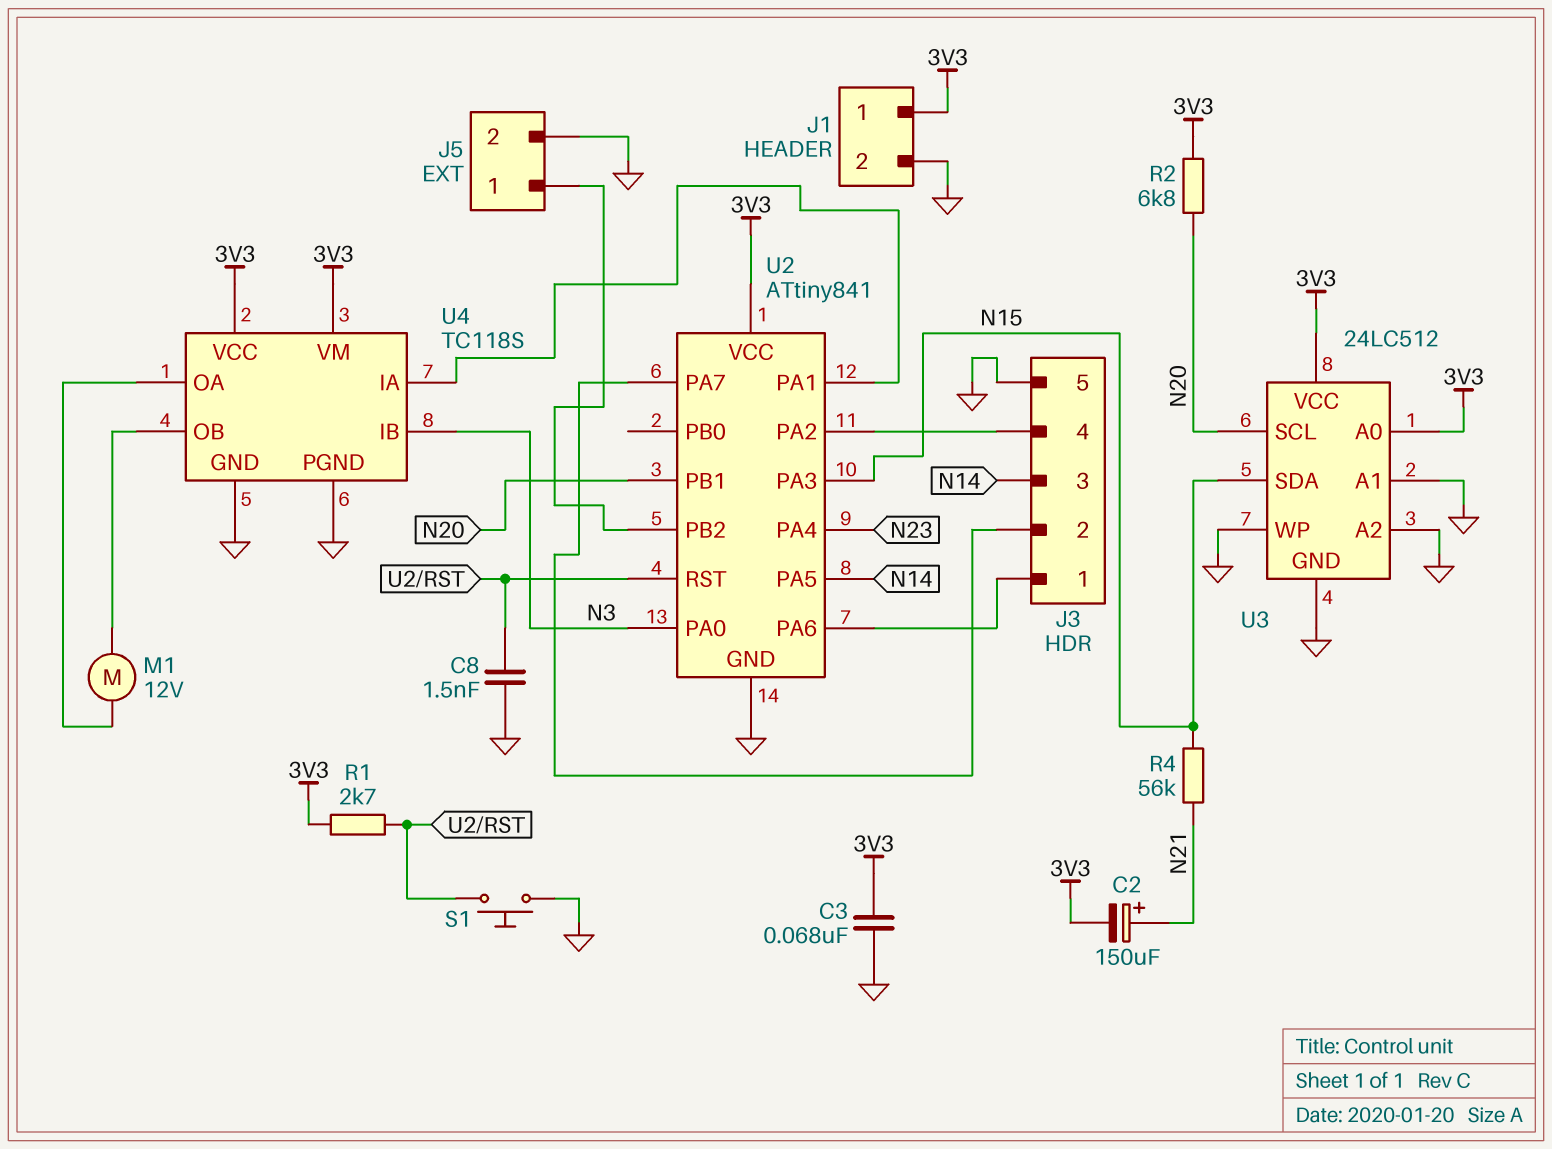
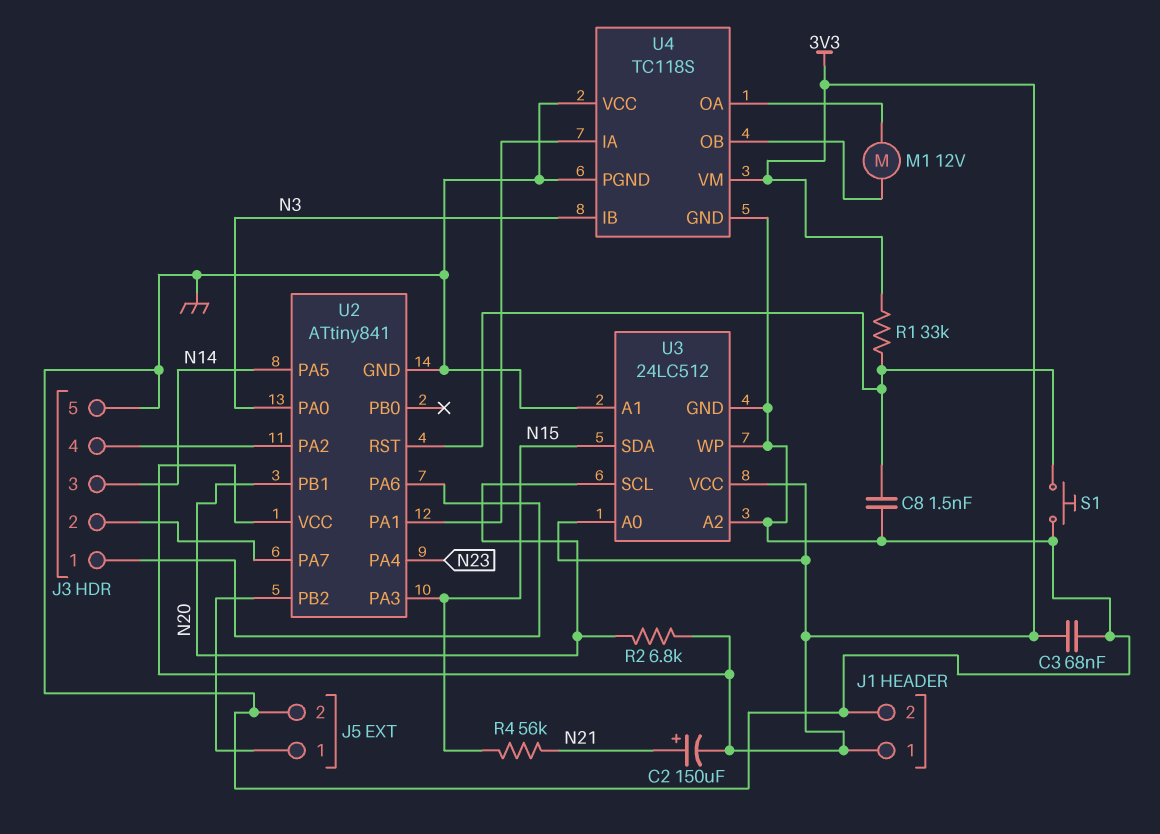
R1: 2.7k (3V3, U2/RST) -> 33k (3V3, U2/RST)
U4 pin VCC: 3V3 -> GND

